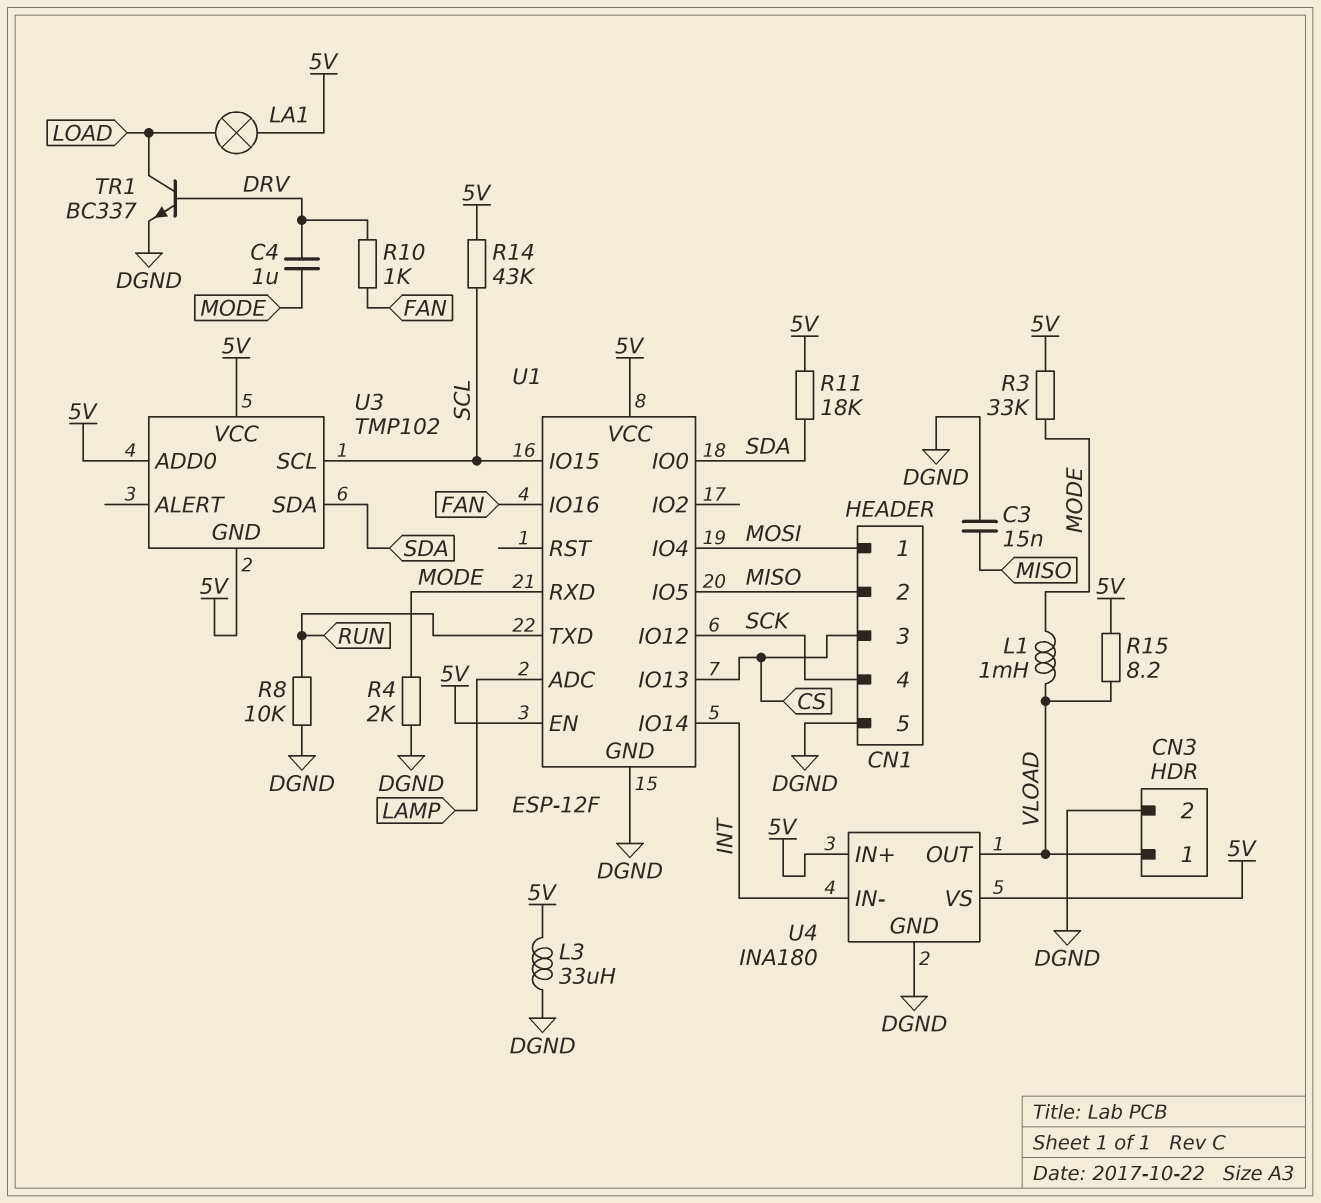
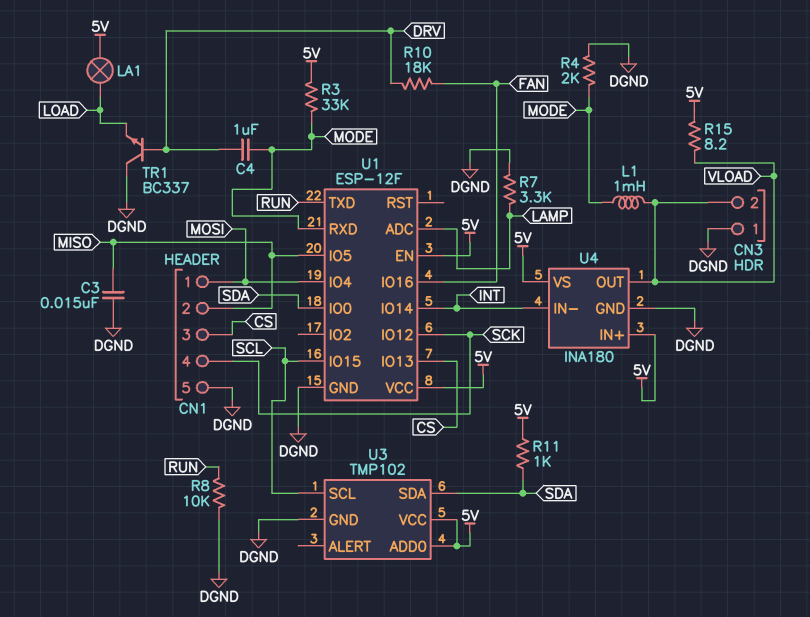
CN3 pin 1: VLOAD -> DGND
CN3 pin 2: DGND -> VLOAD
L3: 33uH (5V, DGND) -> none
R7: none -> 3.3k (DGND, LAMP)
R10: 1k (DRV, FAN) -> 18k (DRV, FAN)
R11: 18k (5V, SDA) -> 1k (5V, SDA)
R14: 43k (5V, SCL) -> none
TR1: NPN BC337 (B DRV, C LOAD, E DGND) -> NPN BC337 (B DRV, C DGND, E LOAD)
U3 pin GND: 5V -> DGND

